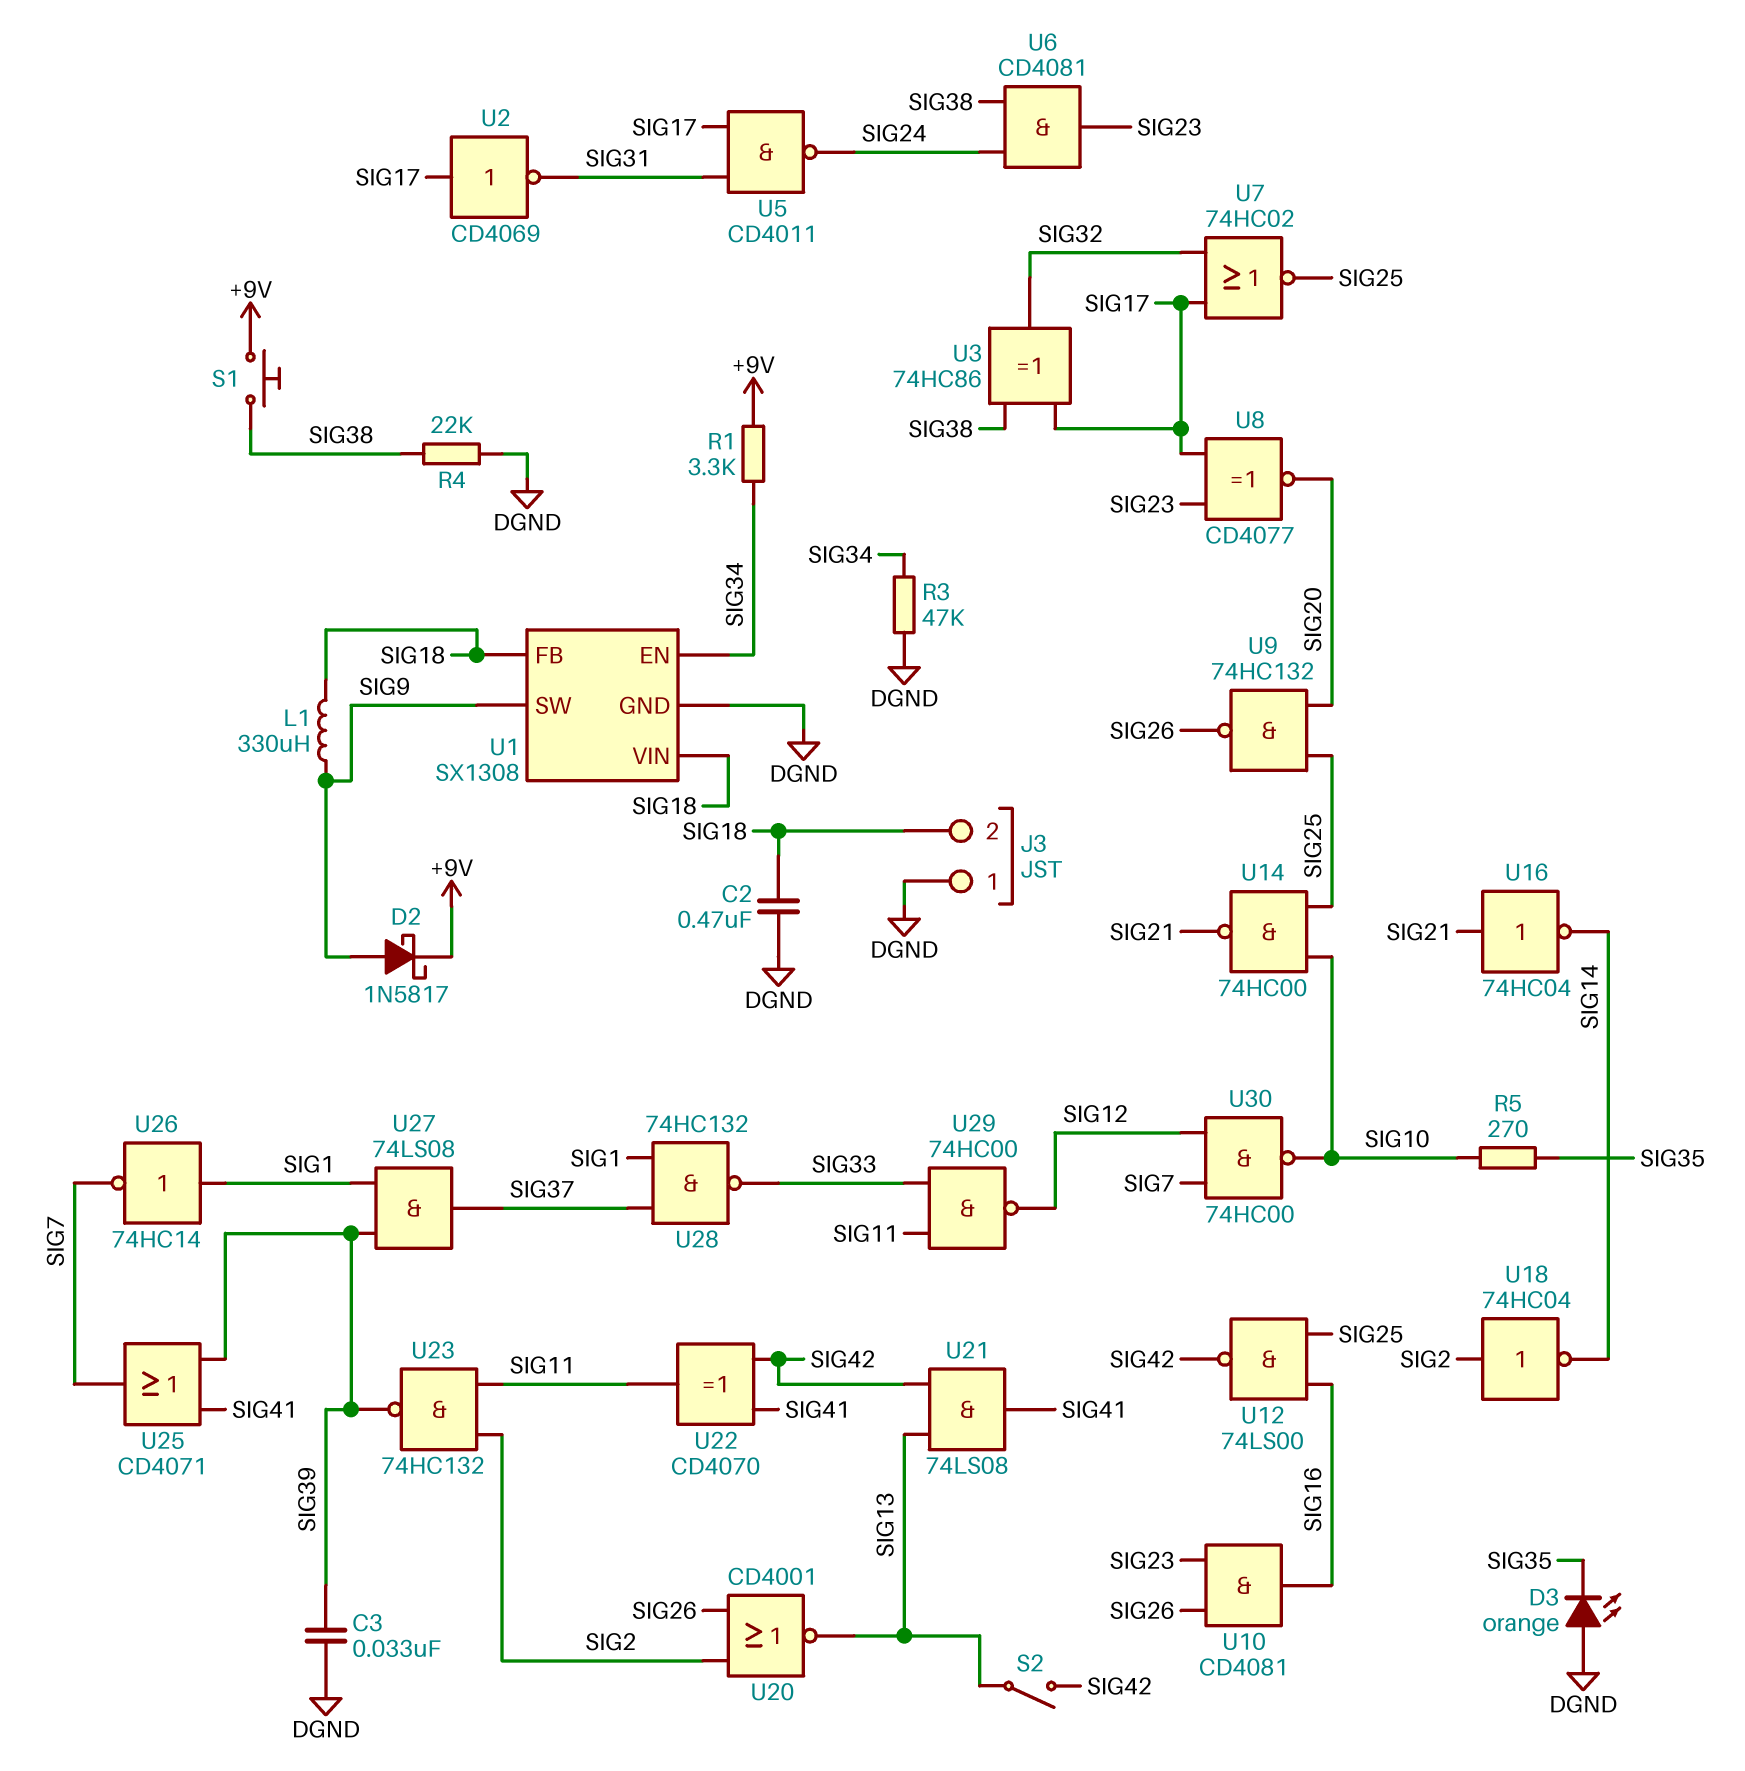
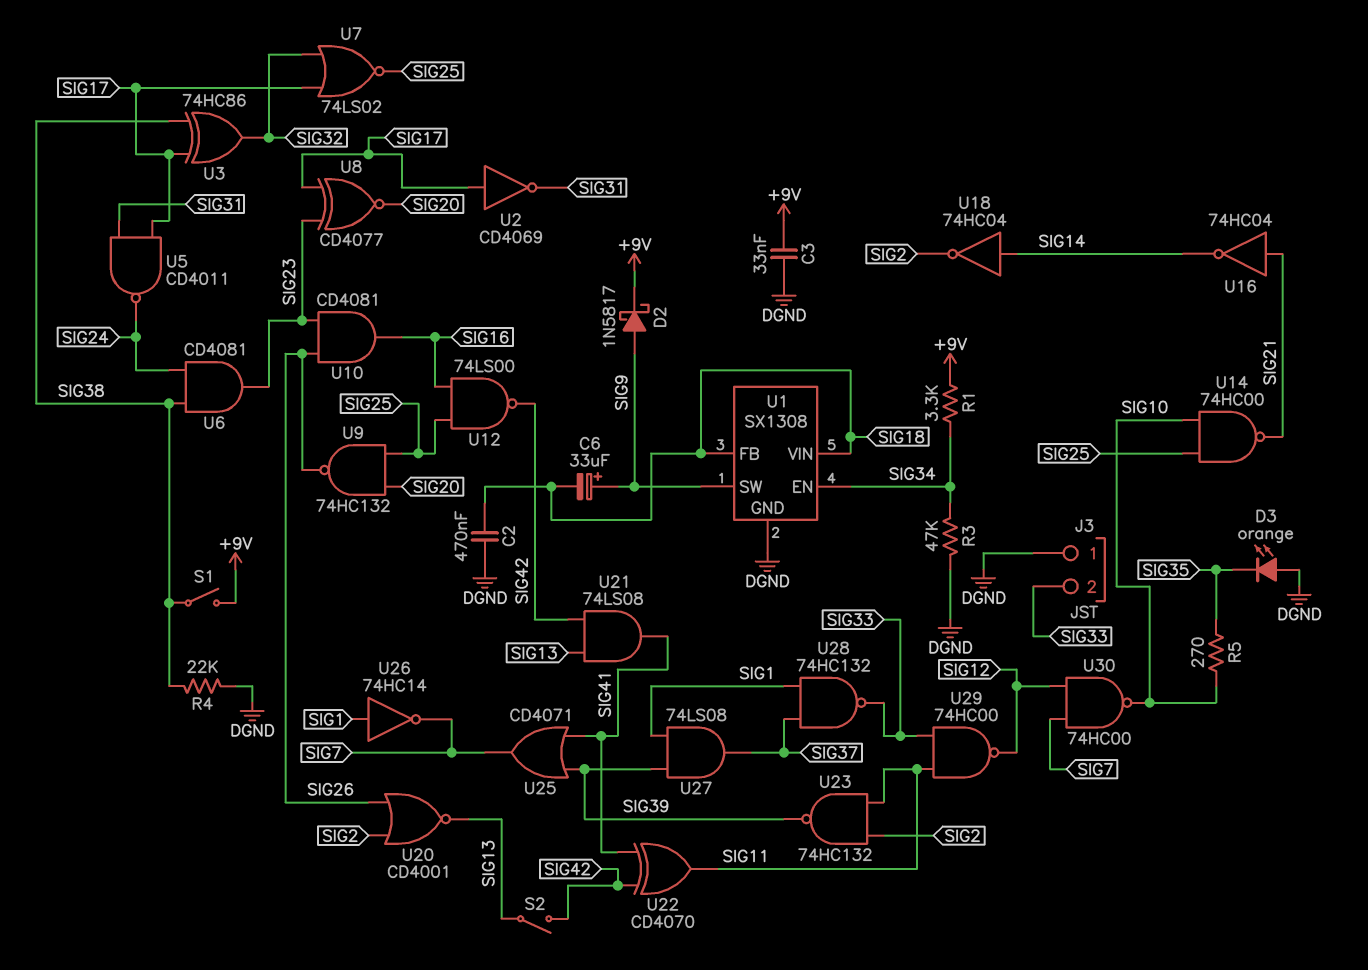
C3: 33nF (DGND, SIG39) -> 33nF (+9V, DGND)
C6: none -> 33uF (plus SIG9, minus SIG18)
J3 pin 2: SIG18 -> SIG33
L1: 330uH (SIG9, SIG18) -> none
S1: button (+9V, SIG38) -> switch (+9V, SIG38)
U7: NOR 74HC02 (in SIG17, in SIG32, out SIG25) -> NOR 74LS02 (in SIG17, in SIG32, out SIG25)
U18: NOT 74HC04 (in SIG2, out SIG14) -> NOT 74HC04 (in SIG14, out SIG2)

